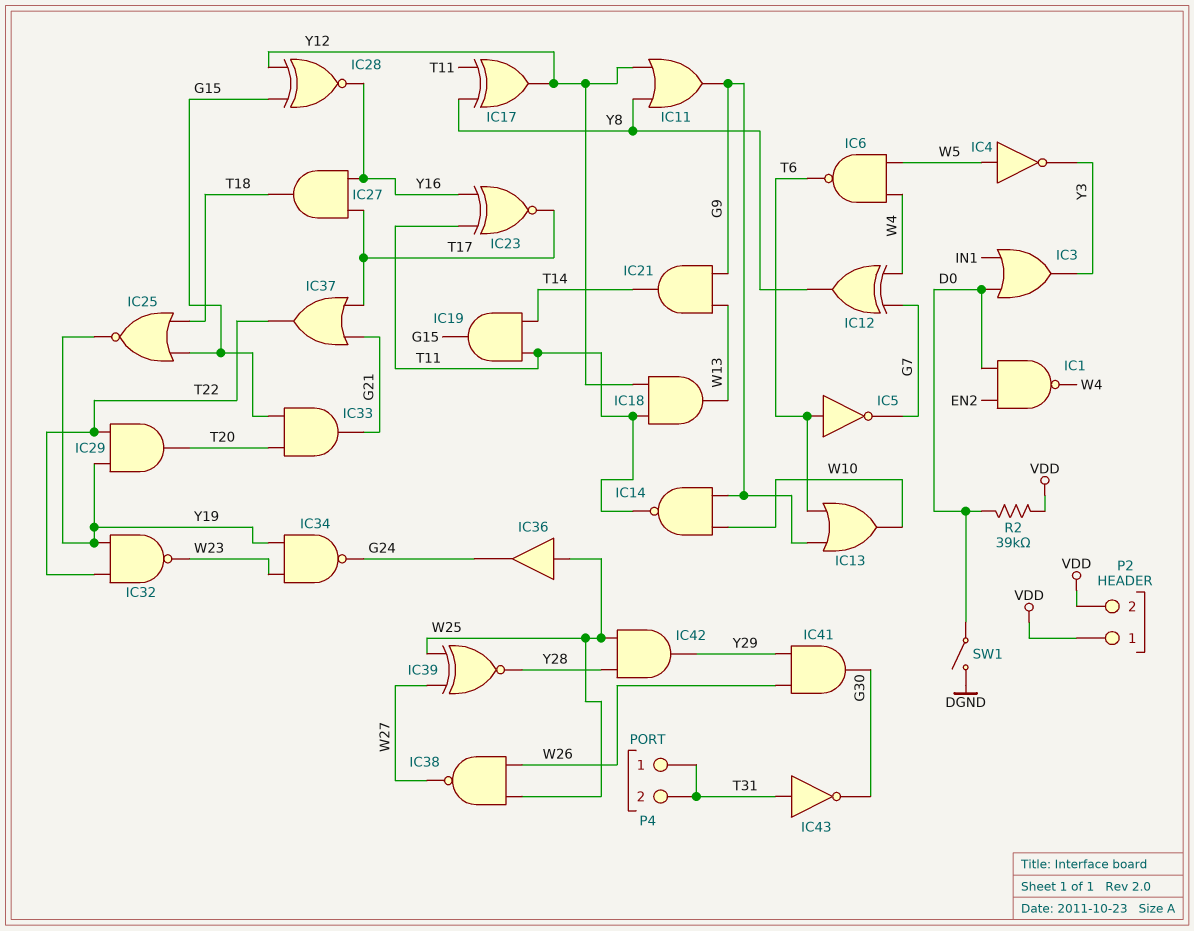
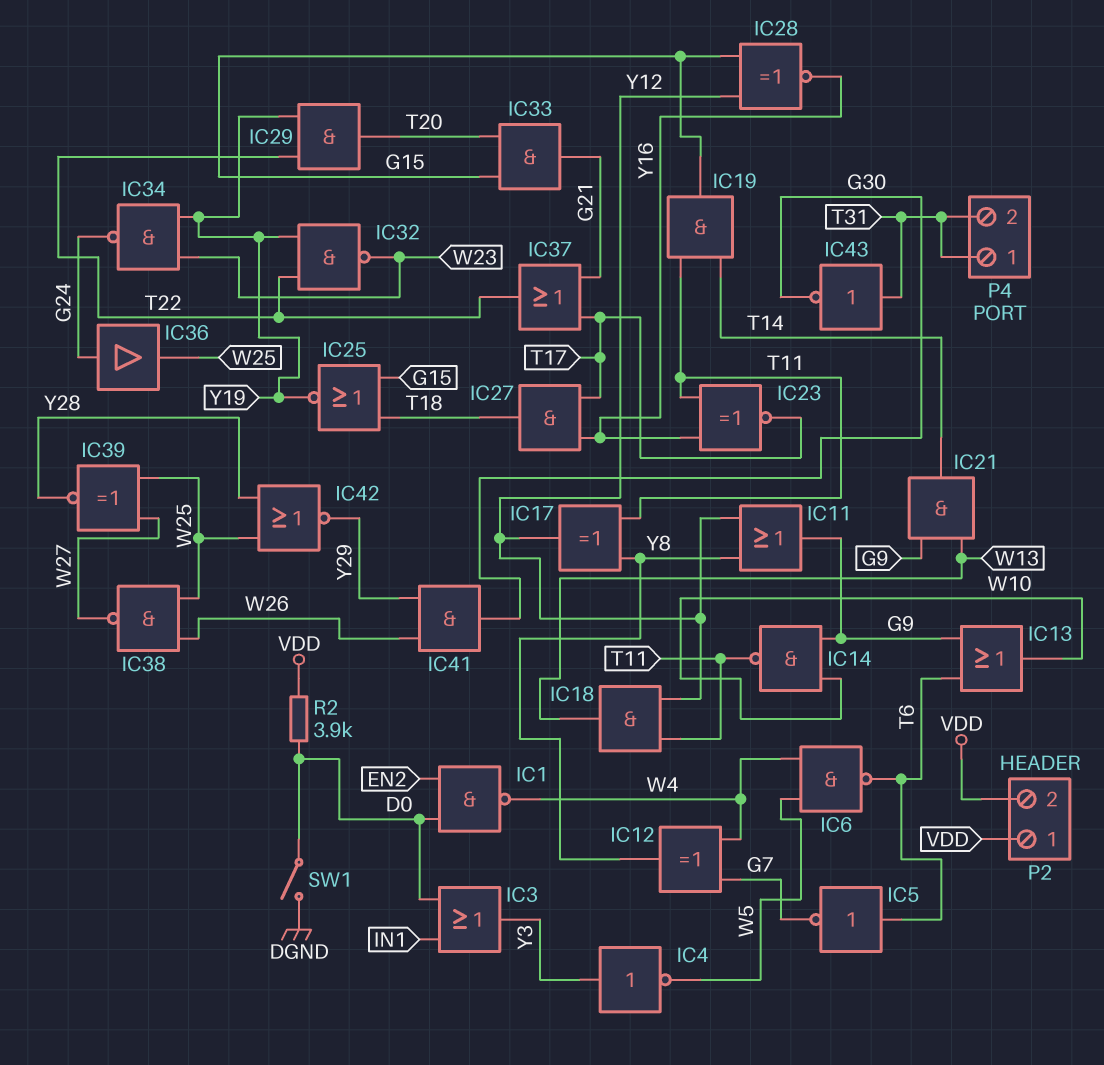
IC4: NOT (in W5, out Y3) -> NOT (in Y3, out W5)
IC36: buffer (in W25, out G24) -> buffer (in G24, out W25)
IC42: AND (in W25, in Y28, out Y29) -> NOR (in W25, in Y28, out Y29)
R2: 39k (D0, VDD) -> 3.9k (D0, VDD)

